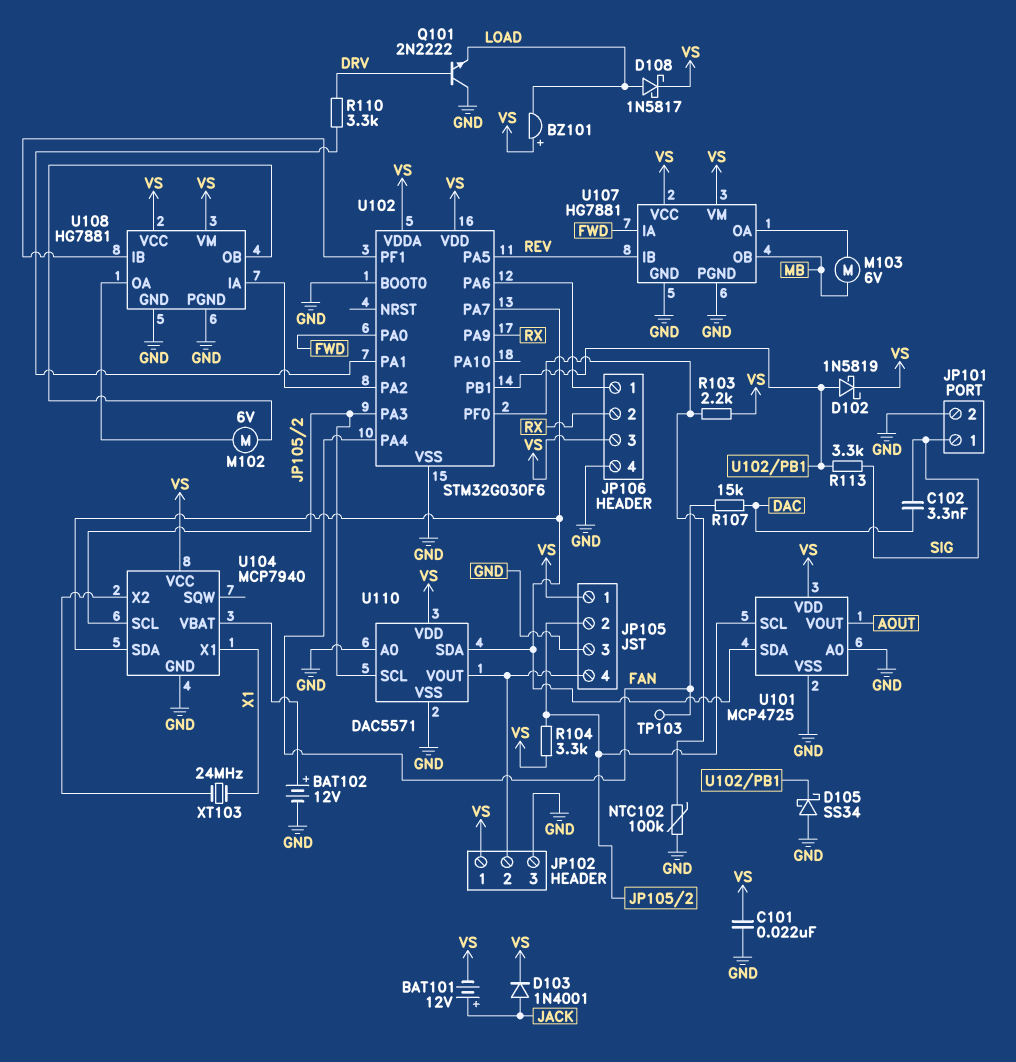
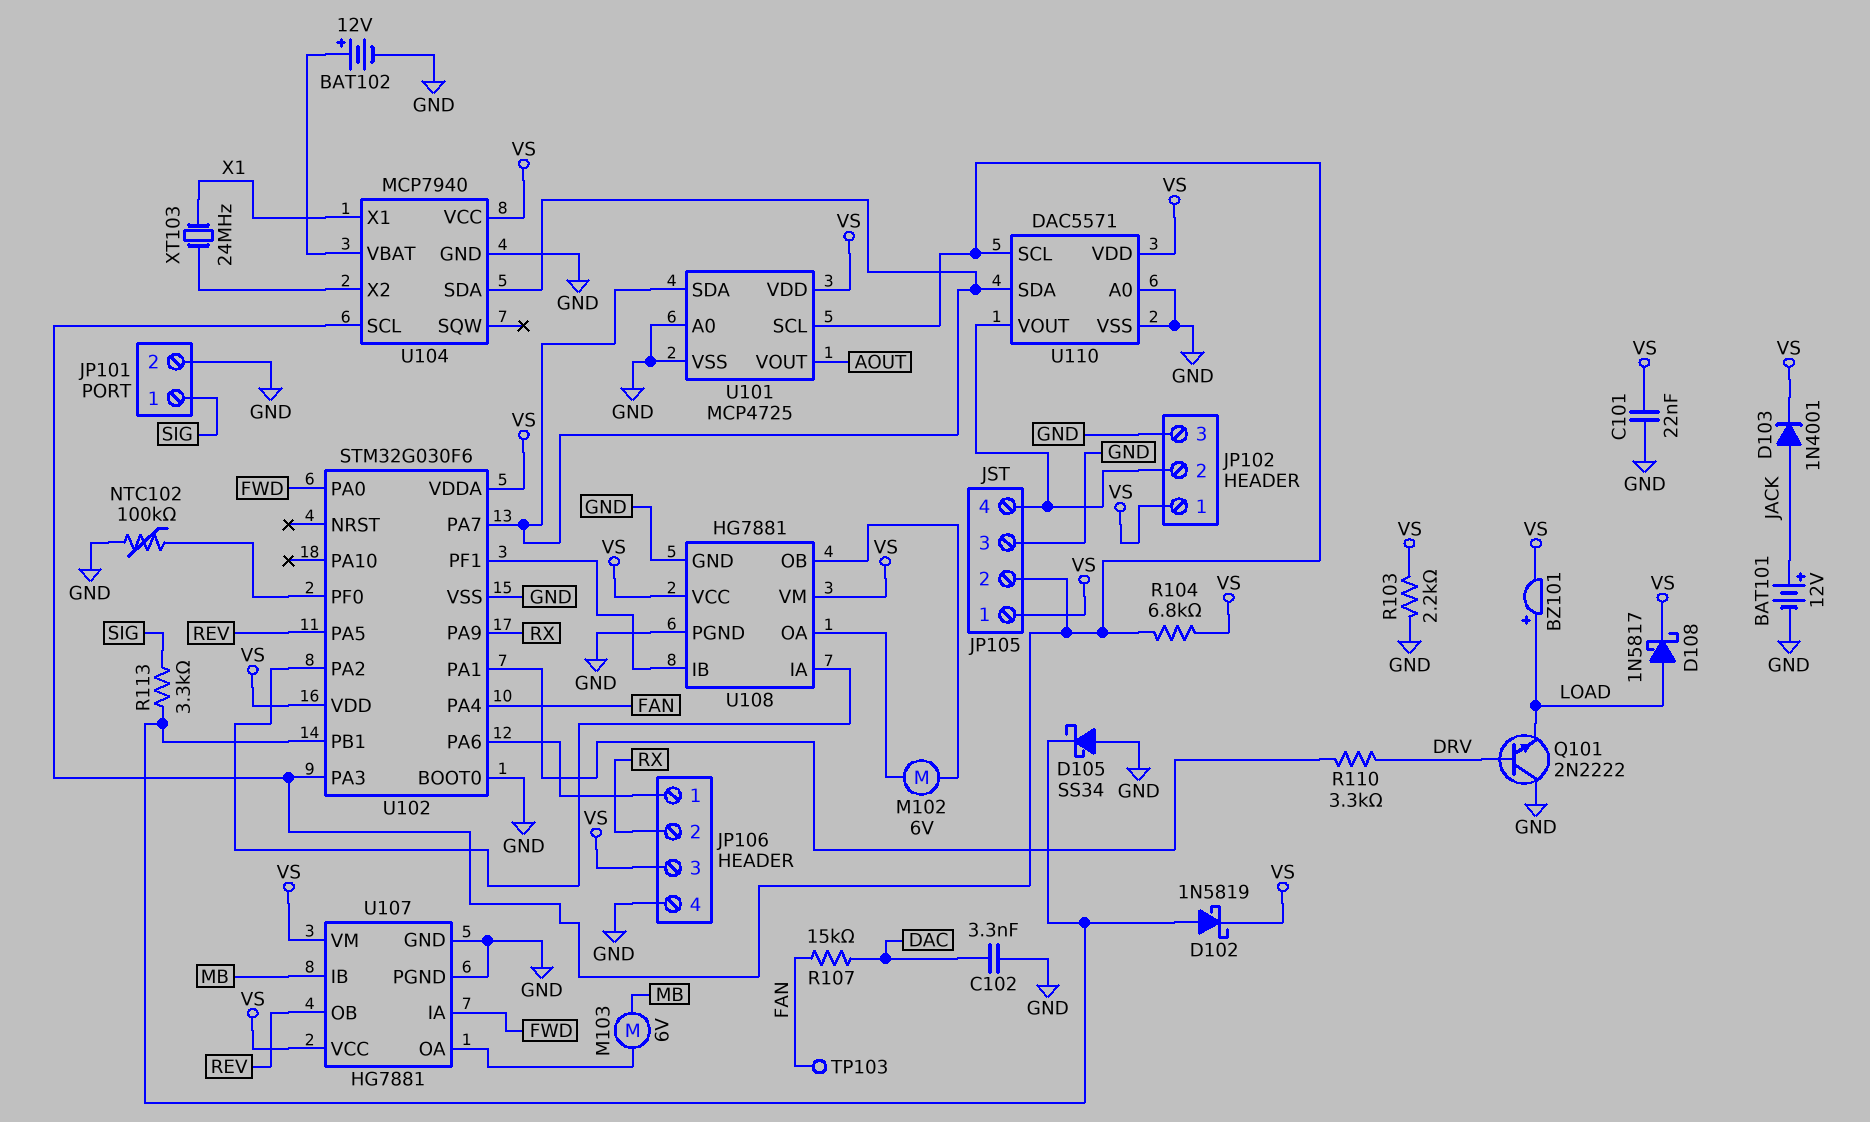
BAT101: 12V (plus JACK, minus VS) -> 12V (plus JACK, minus GND)
BZ101: buzzer (plus VS, minus LOAD) -> buzzer (plus LOAD, minus VS)
C102: 3.3nF (DAC, SIG) -> 3.3nF (DAC, GND)
R103: 2.2k (U102/PF0, VS) -> 2.2k (GND, VS)
R104: 3.3k (JP105/2, VS) -> 6.8k (JP105/2, VS)
U107 pin IB: REV -> MB
U107 pin OB: MB -> REV

